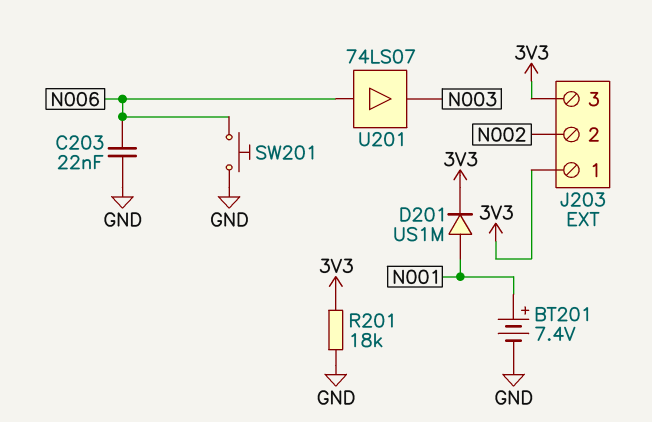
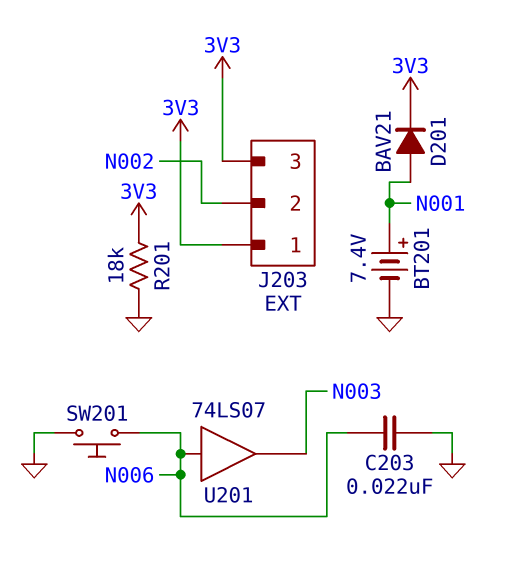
D201: diode US1M (A N001, K 3V3) -> diode BAV21 (A N001, K 3V3)

